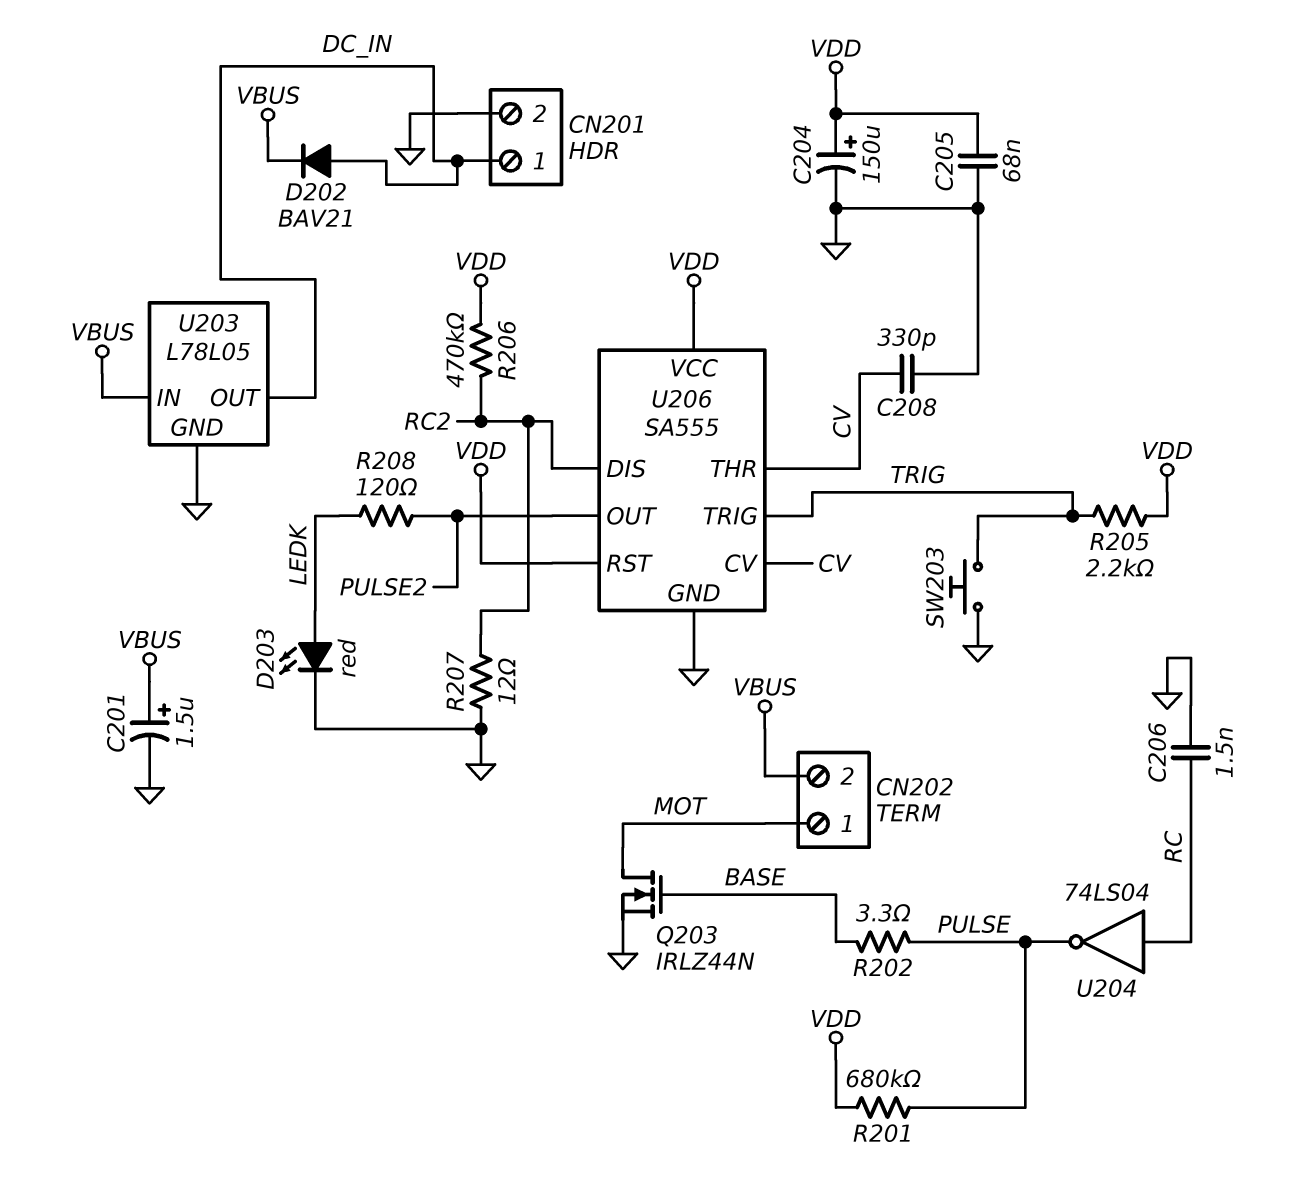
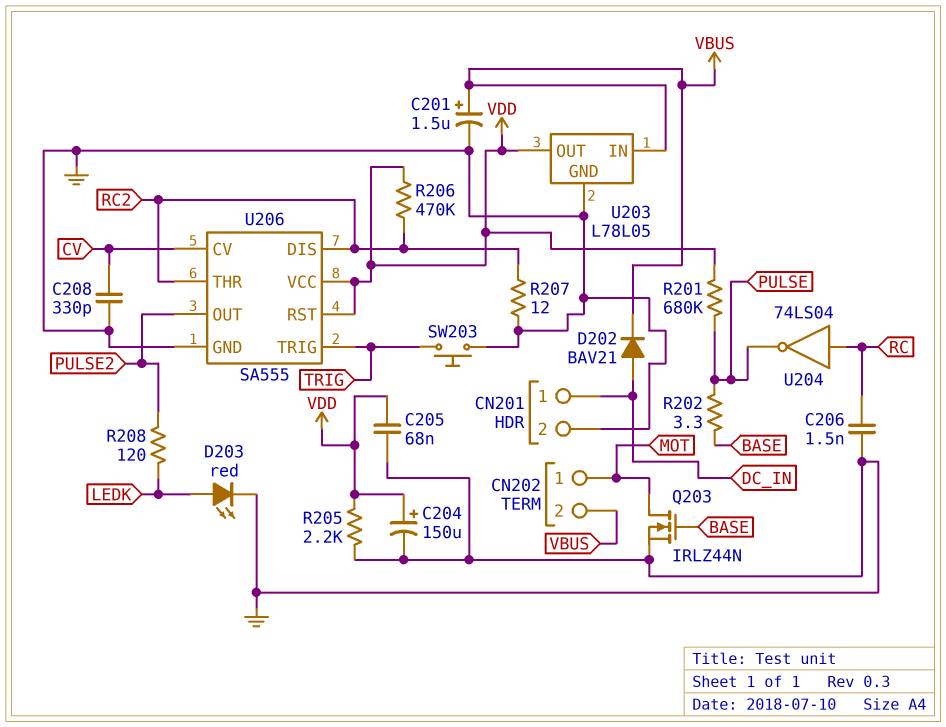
R205: 2.2k (TRIG, VDD) -> 2.2k (GND, VDD)
U203 pin OUT: DC_IN -> VDD
U206 pin THR: CV -> RC2

